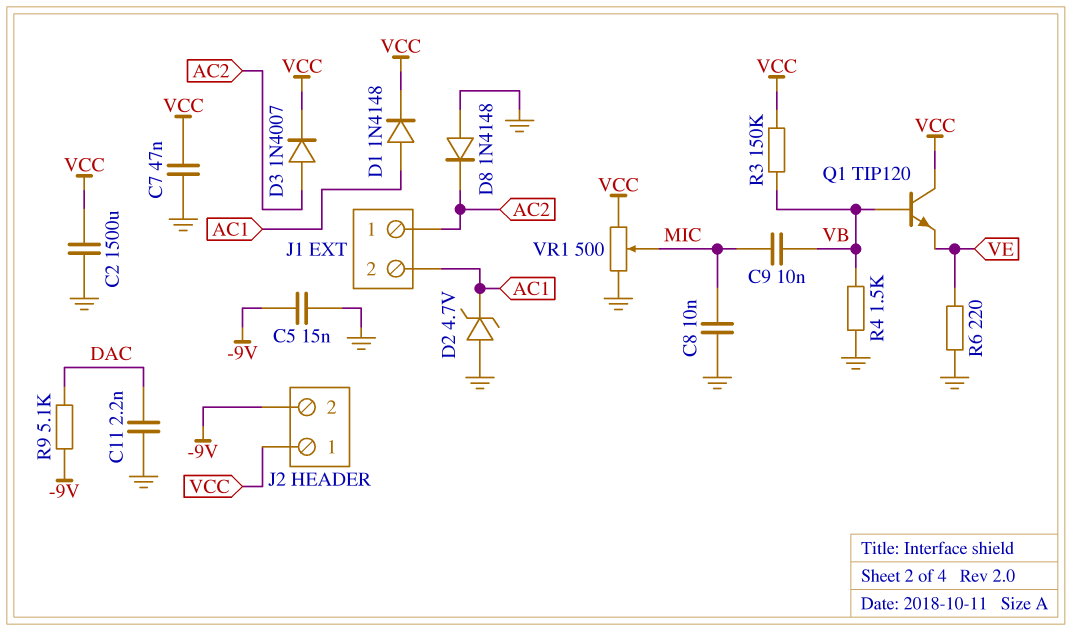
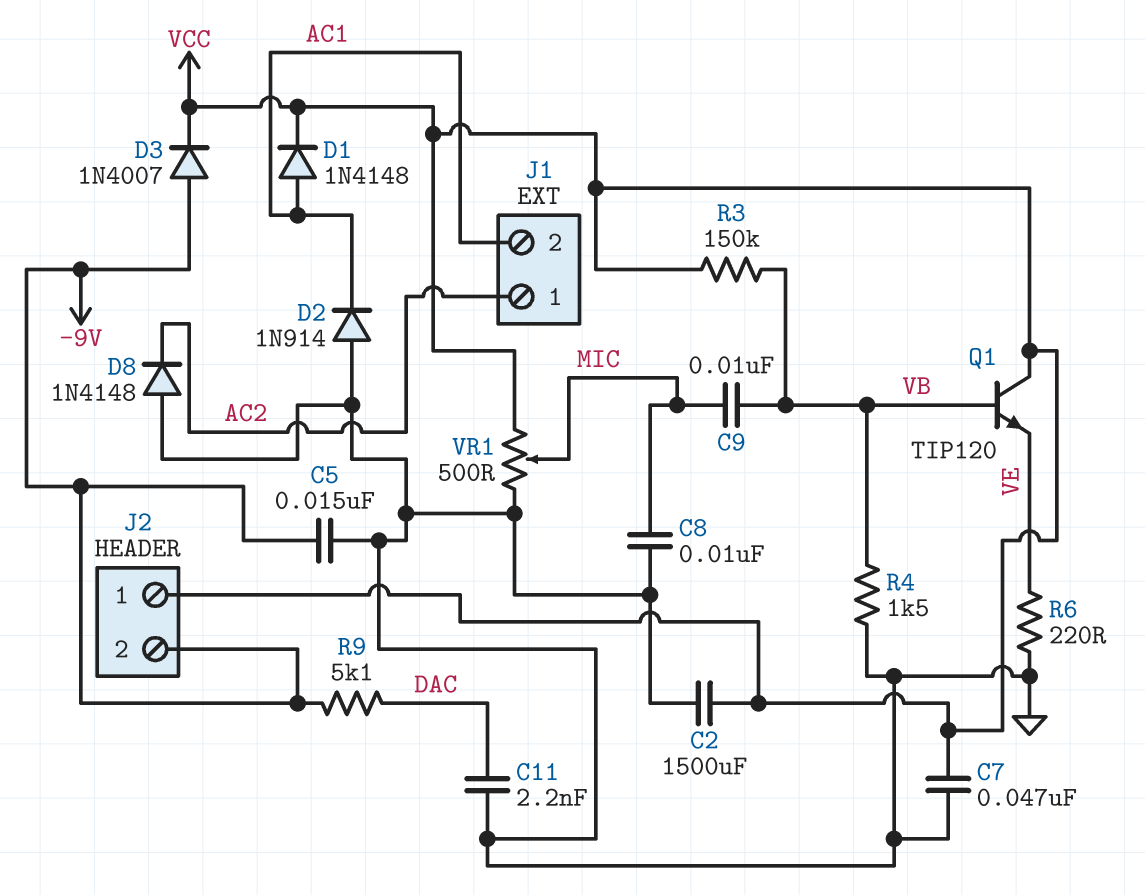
D2: zener 4.7V (A GND, K AC1) -> diode 1N914 (A GND, K AC1)
D3: diode 1N4007 (A AC2, K VCC) -> diode 1N4007 (A -9V, K VCC)

